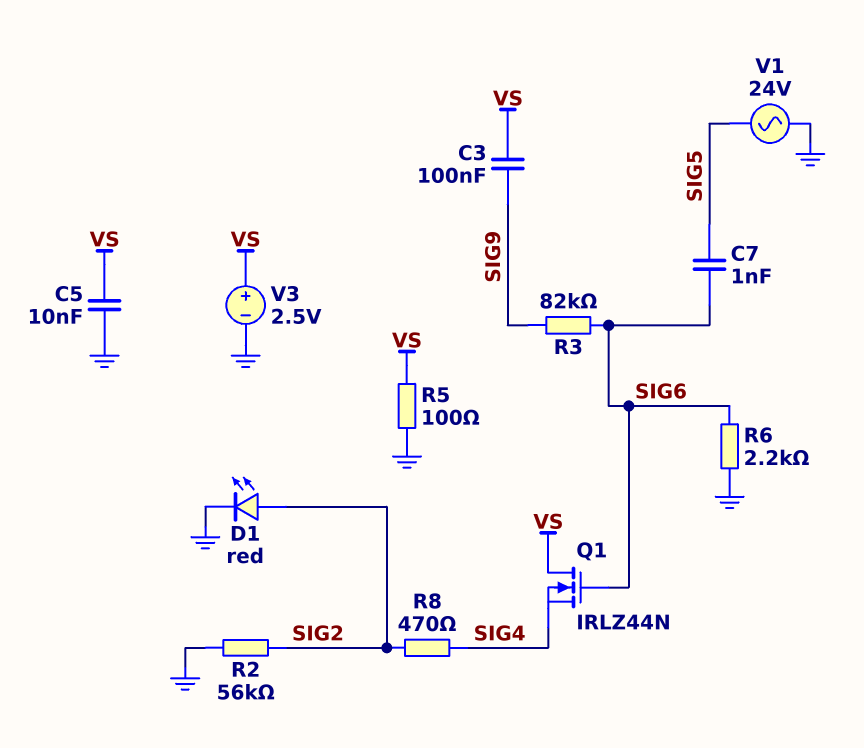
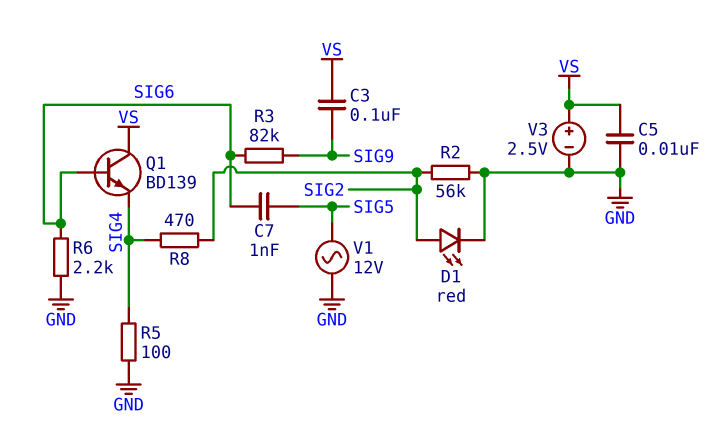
Q1: NMOS IRLZ44N (G SIG6, D VS, S SIG4) -> NPN BD139 (B SIG6, C VS, E SIG4)
R5: 100 (GND, VS) -> 100 (GND, SIG4)
V1: AC 24V (GND, SIG5) -> AC 12V (GND, SIG5)

